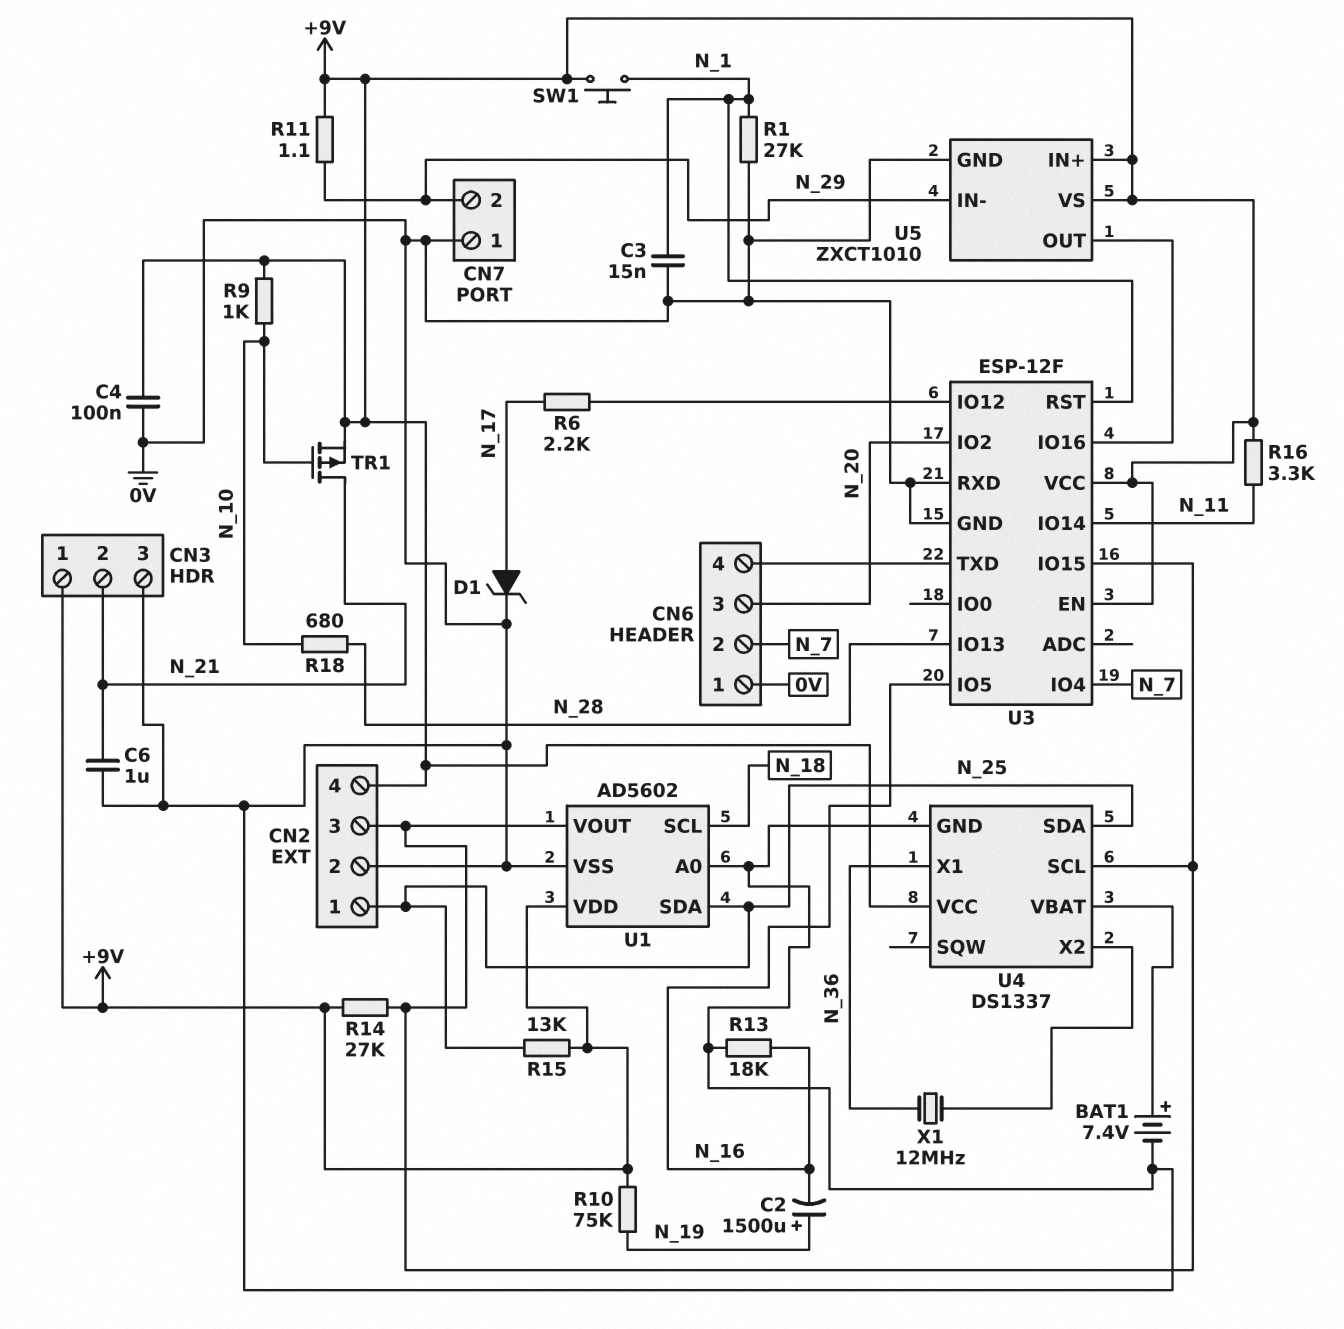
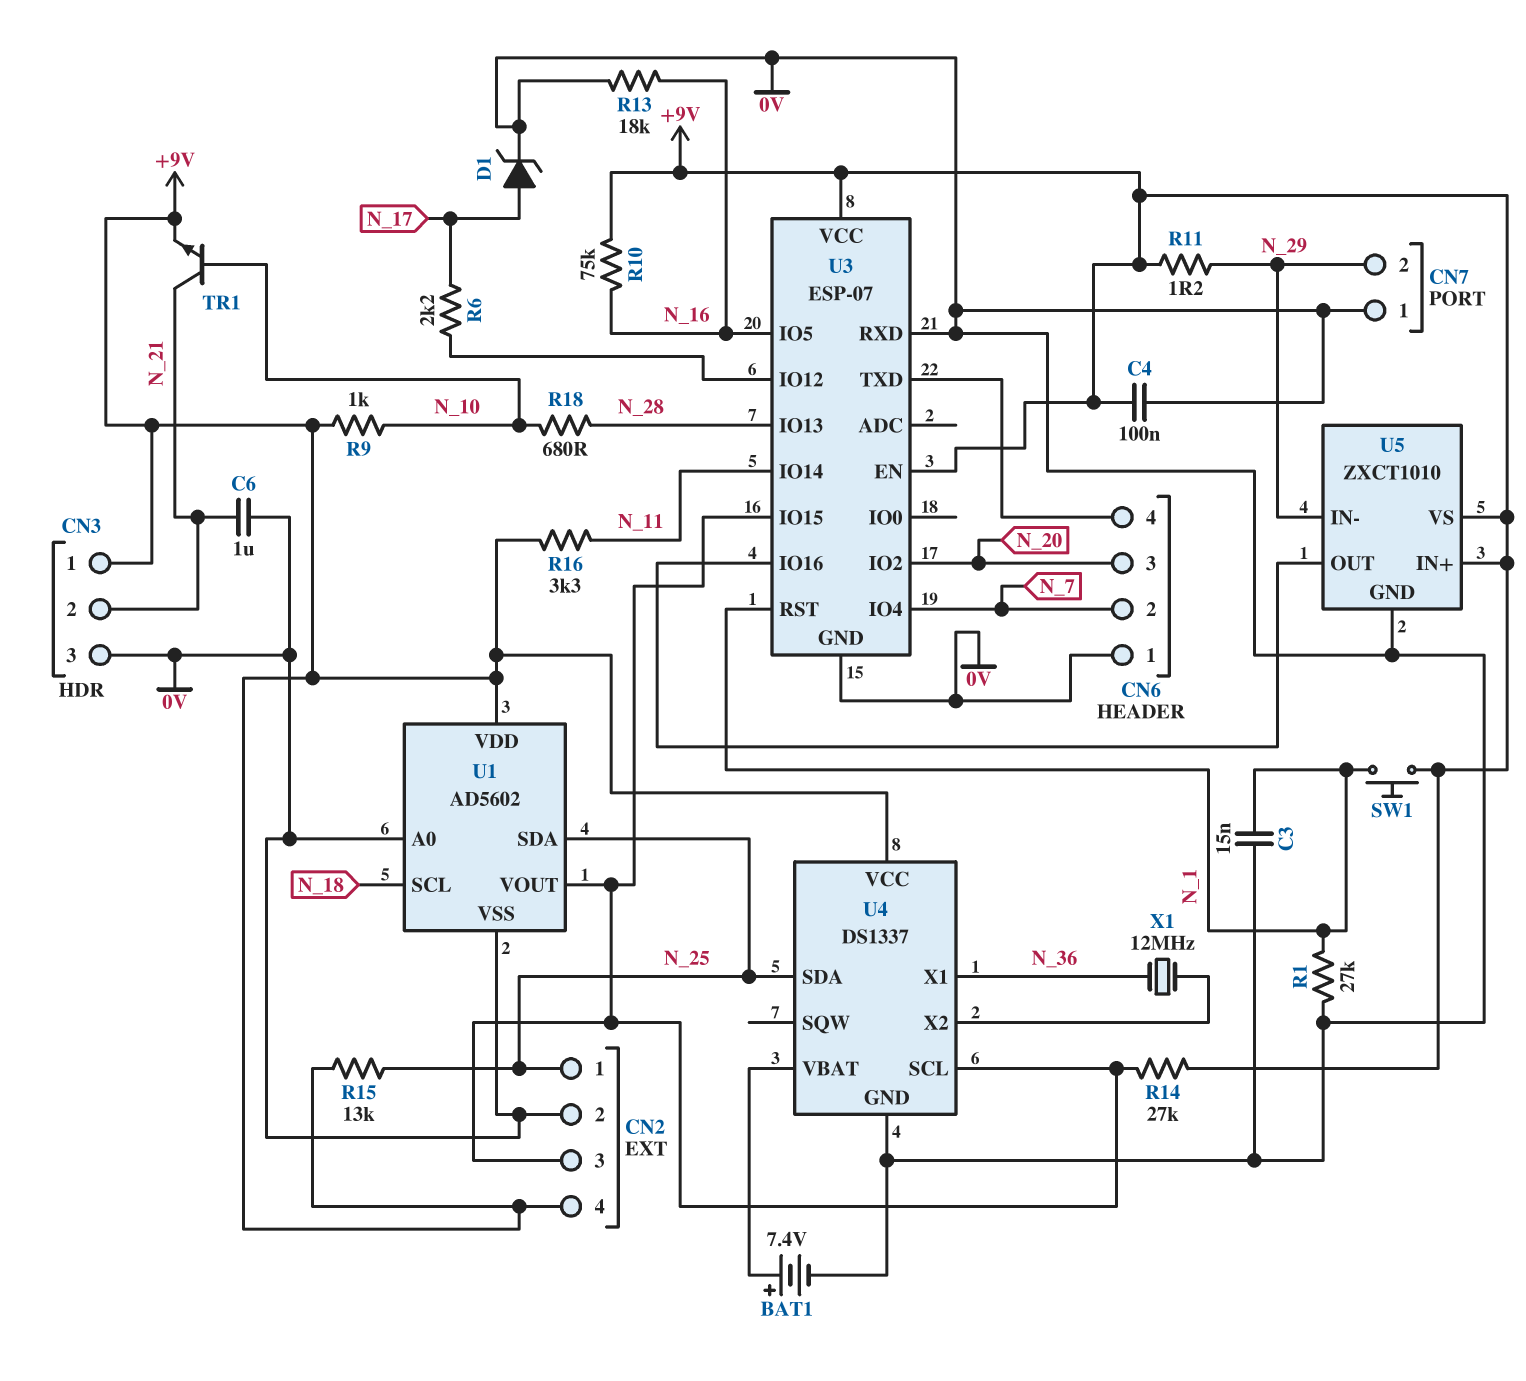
C2: 1500uF (plus N_19, minus N_16) -> none
R10: 75k (+9V, N_19) -> 75k (+9V, N_16)
R11: 1.1 (+9V, N_29) -> 1.2 (+9V, N_29)
TR1: PMOS (G N_10, D N_21, S +9V) -> NPN (B N_10, C N_21, E +9V)
U3: ESP-12F -> ESP-07

